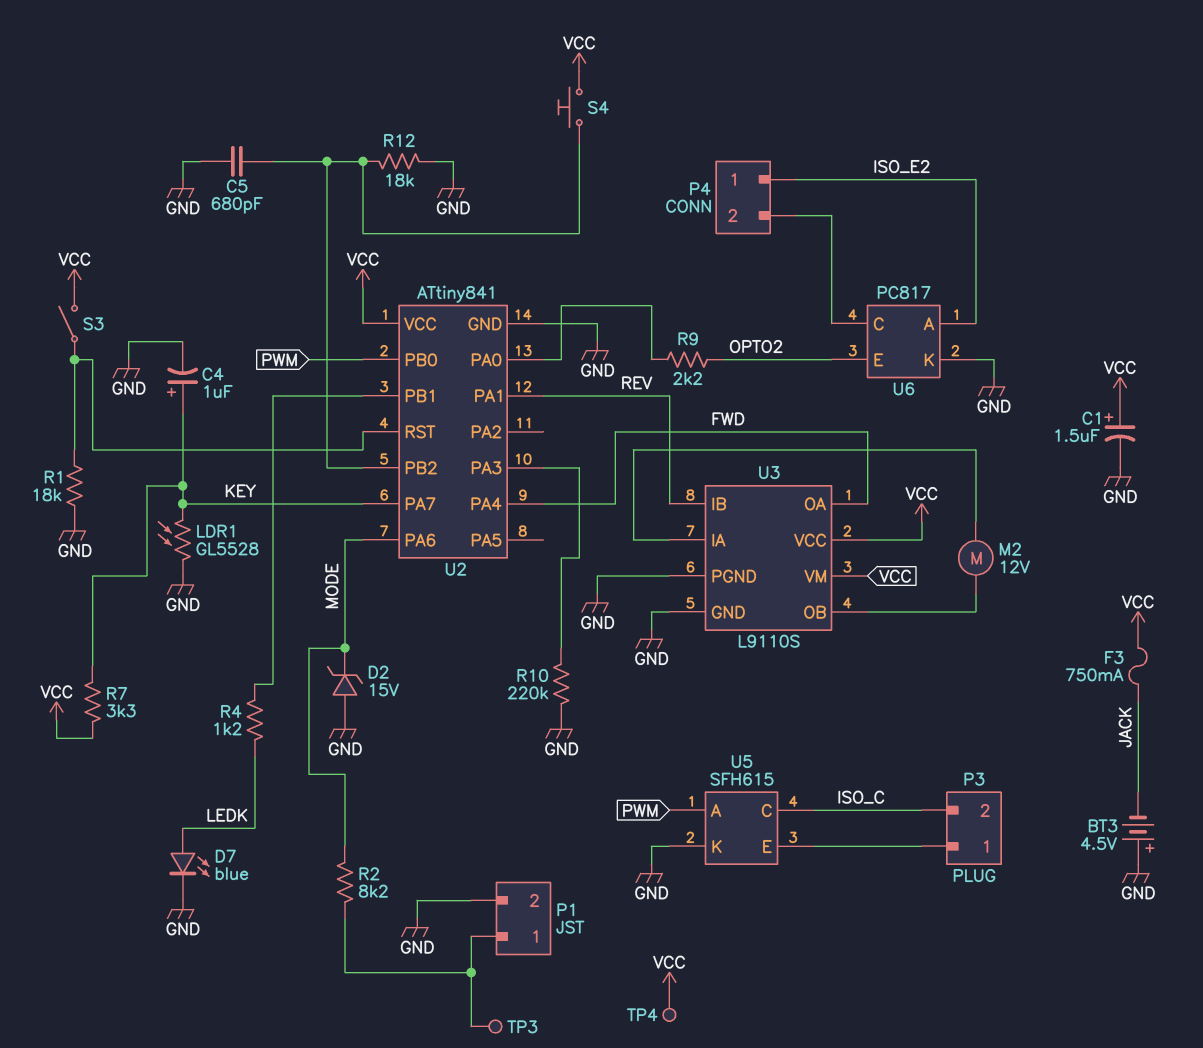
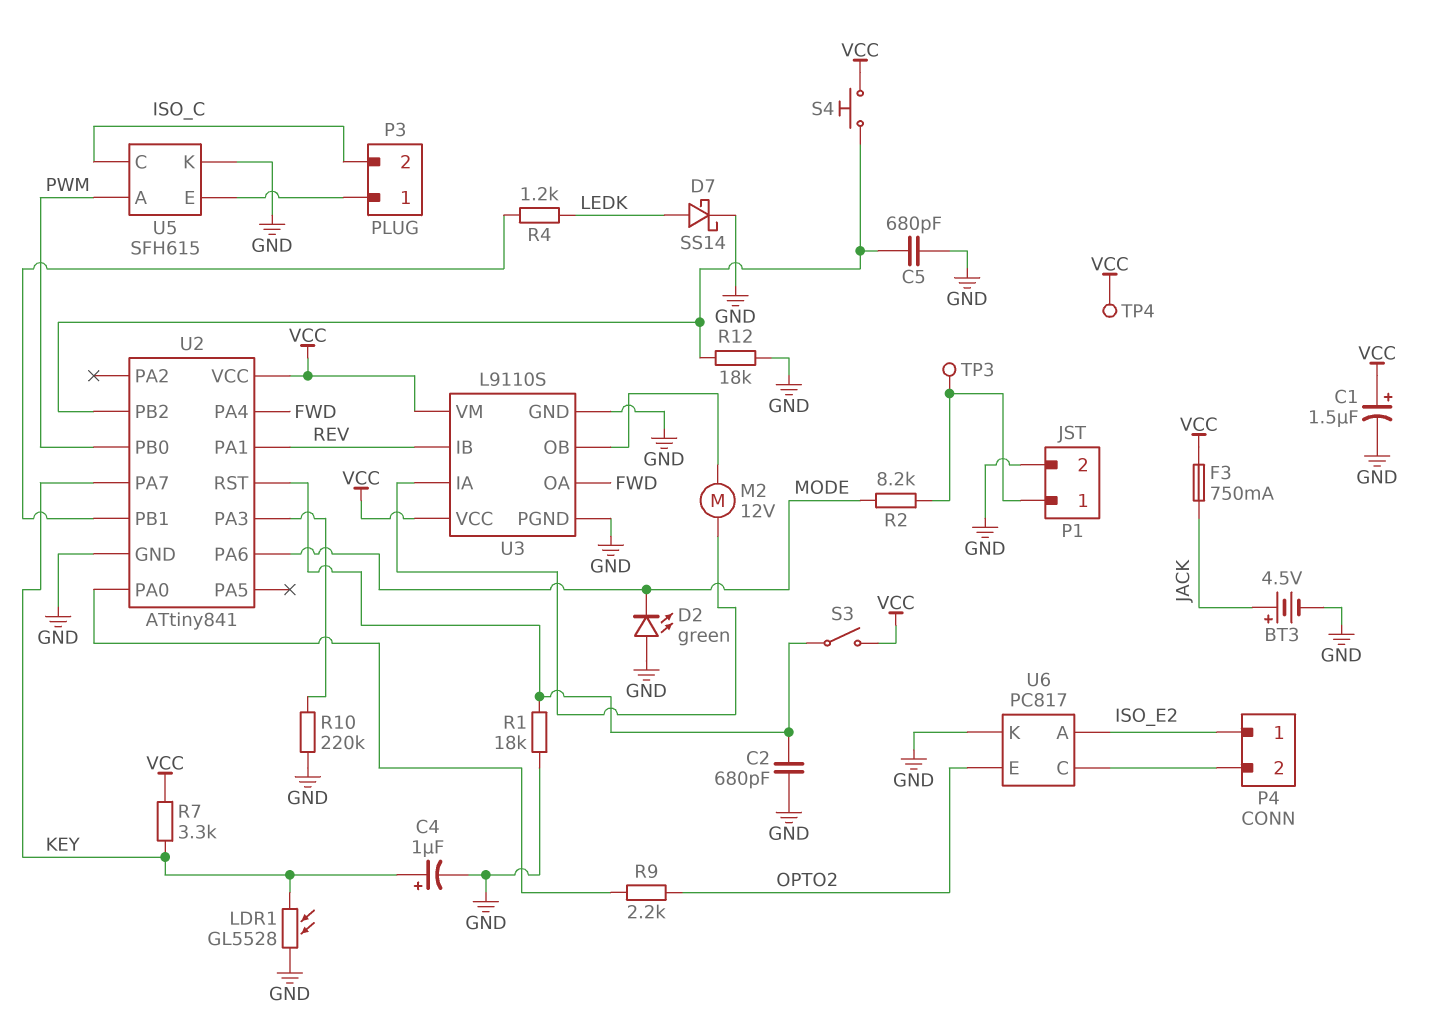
BT3: 4.5V (plus GND, minus JACK) -> 4.5V (plus JACK, minus GND)
C2: none -> 680pF (GND, U2/RST)
D2: zener 15V (A GND, K MODE) -> LED green (A GND, K MODE)
D7: LED blue (A LEDK, K GND) -> schottky SS14 (A LEDK, K GND)

